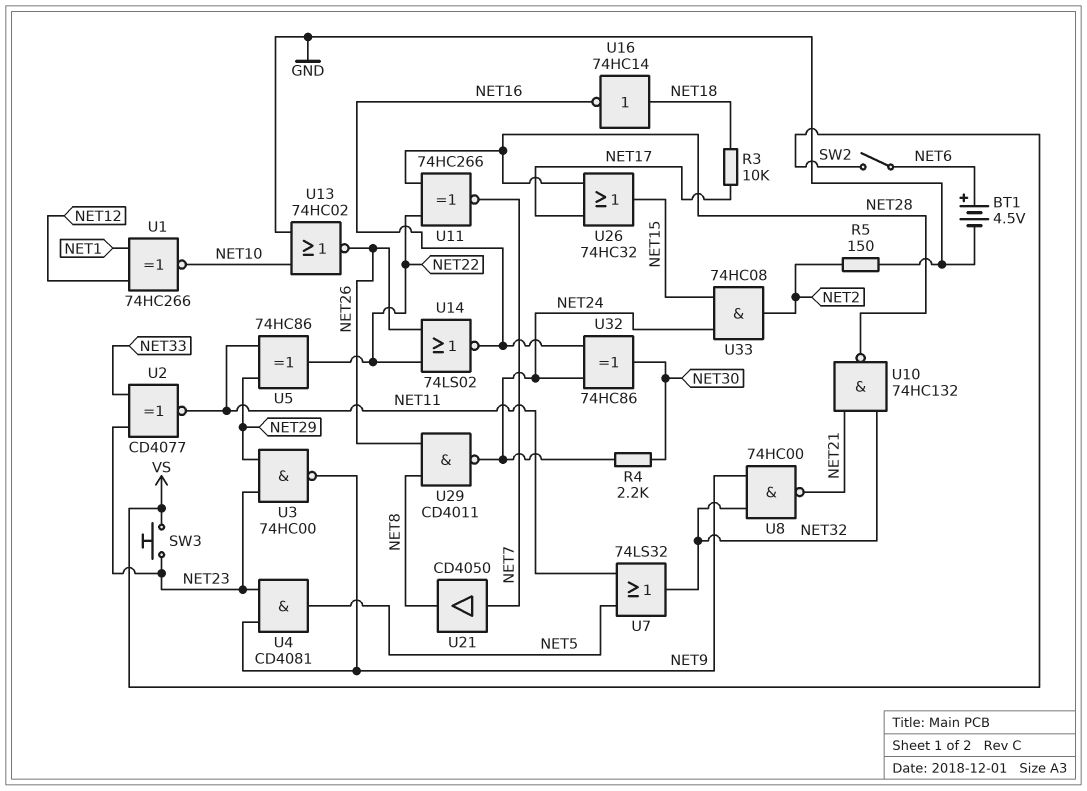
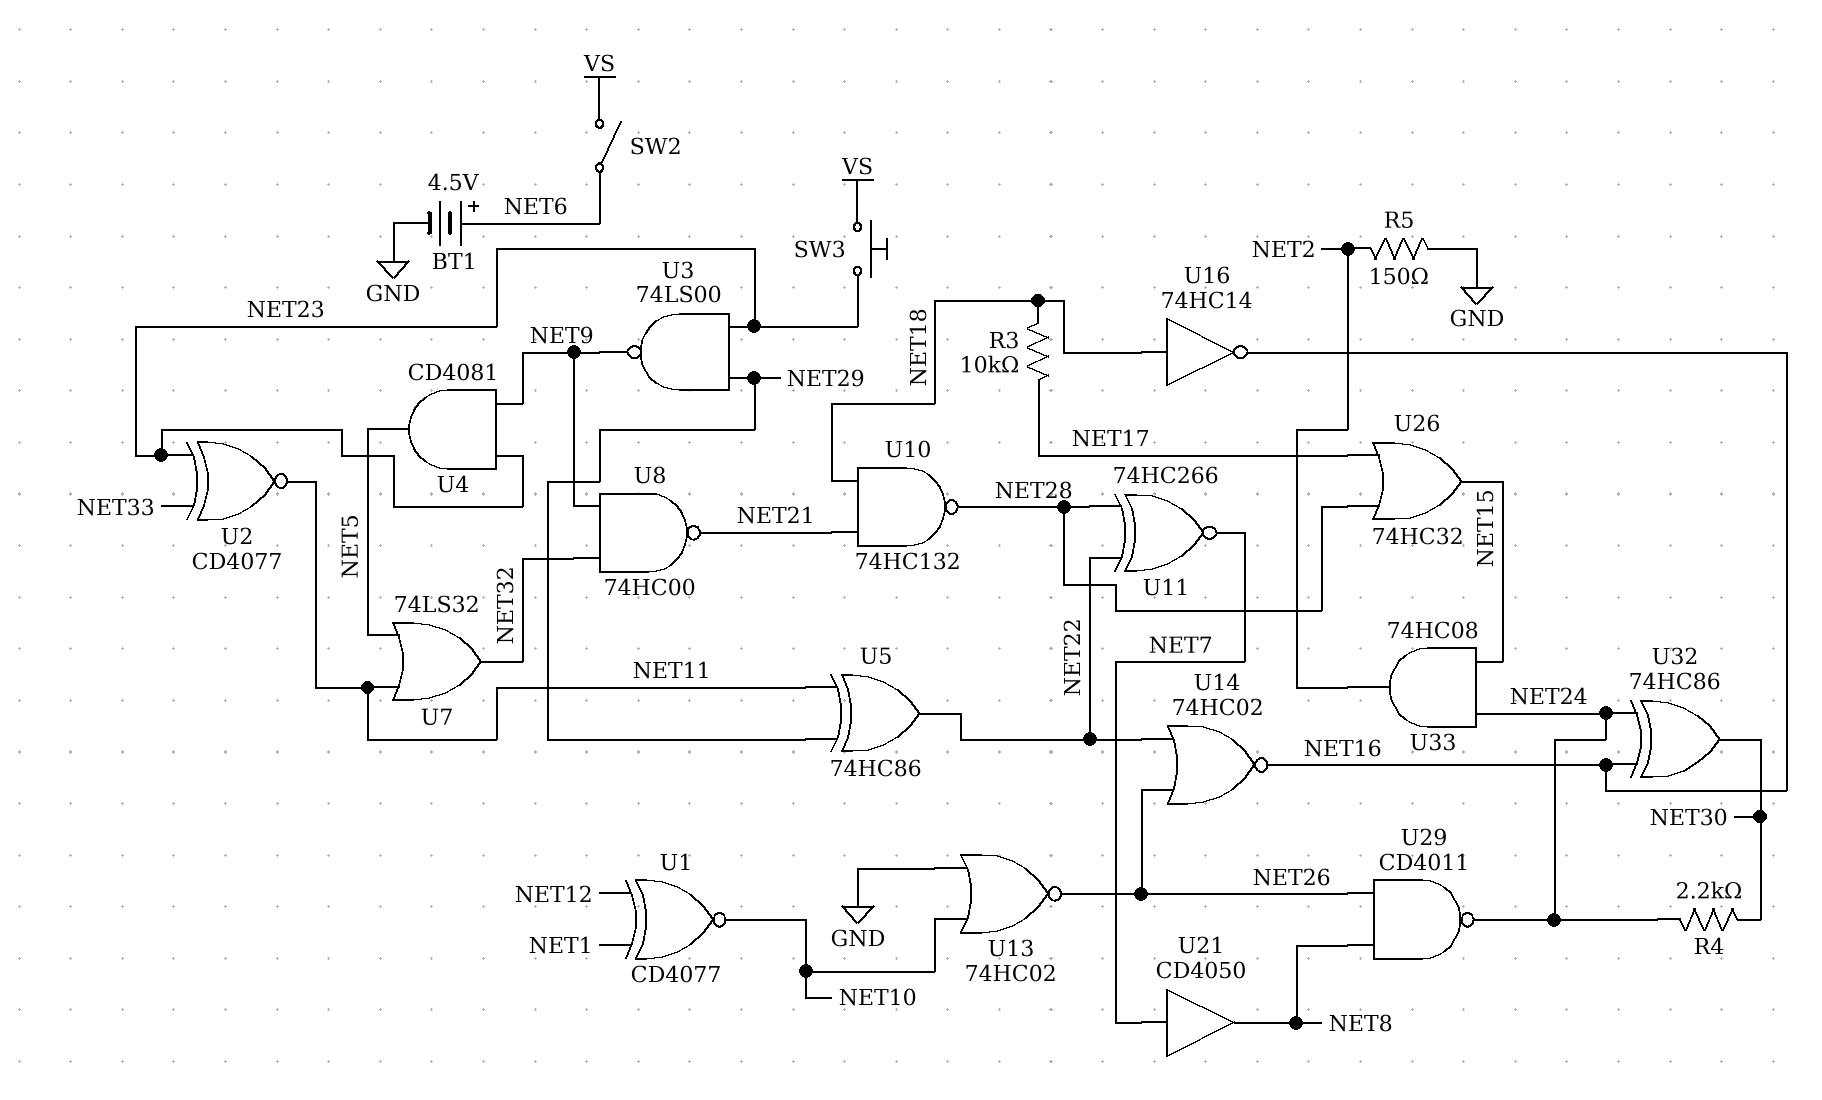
U1: XNOR 74HC266 (in NET1, in NET12, out NET10) -> XNOR CD4077 (in NET1, in NET12, out NET10)
U3: NAND 74HC00 (in NET23, in NET29, out NET9) -> NAND 74LS00 (in NET23, in NET29, out NET9)
U10: NAND 74HC132 (in NET21, in NET32, out NET28) -> NAND 74HC132 (in NET18, in NET21, out NET28)
U14: NOR 74LS02 (in NET22, in NET26, out NET16) -> NOR 74HC02 (in NET22, in NET26, out NET16)

